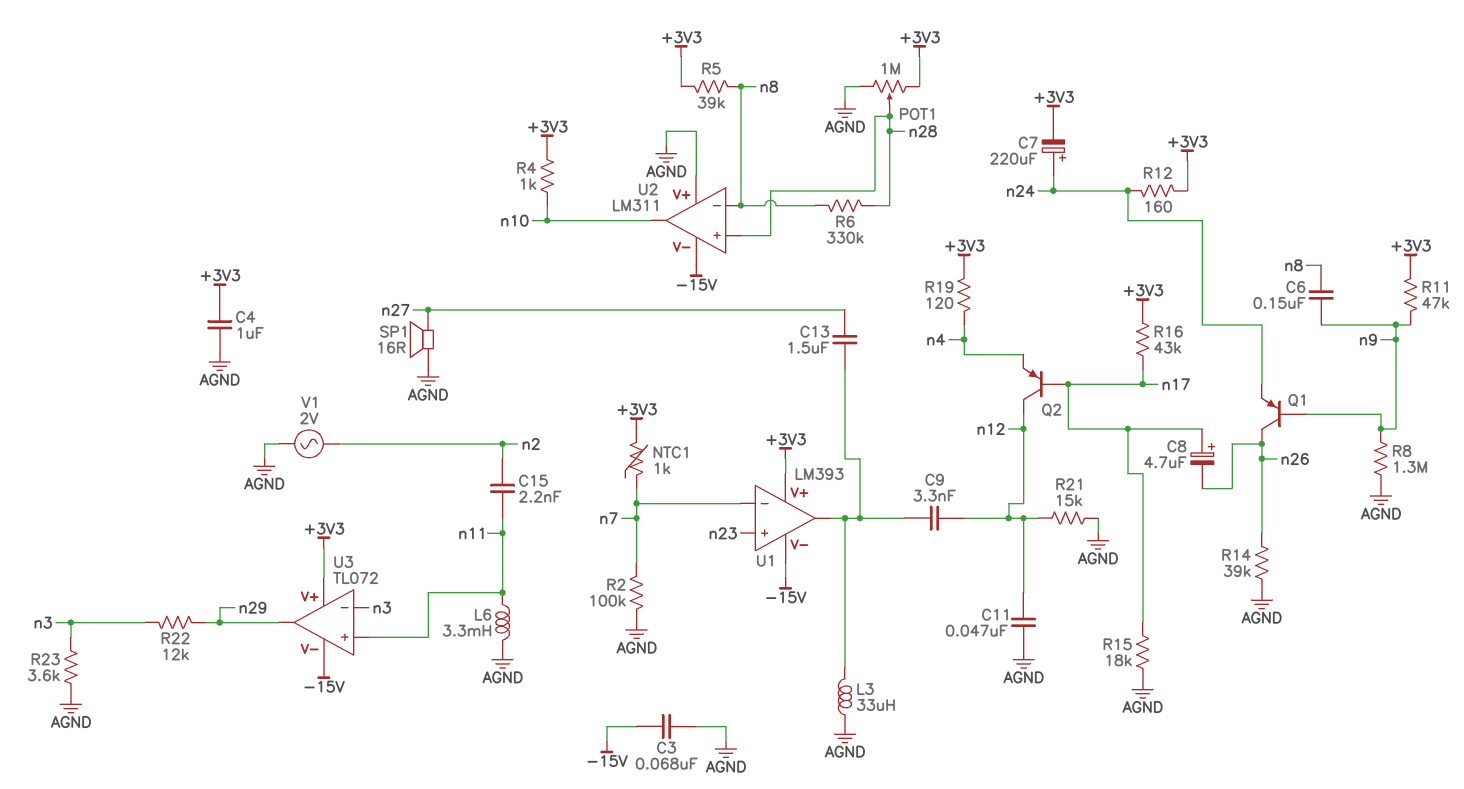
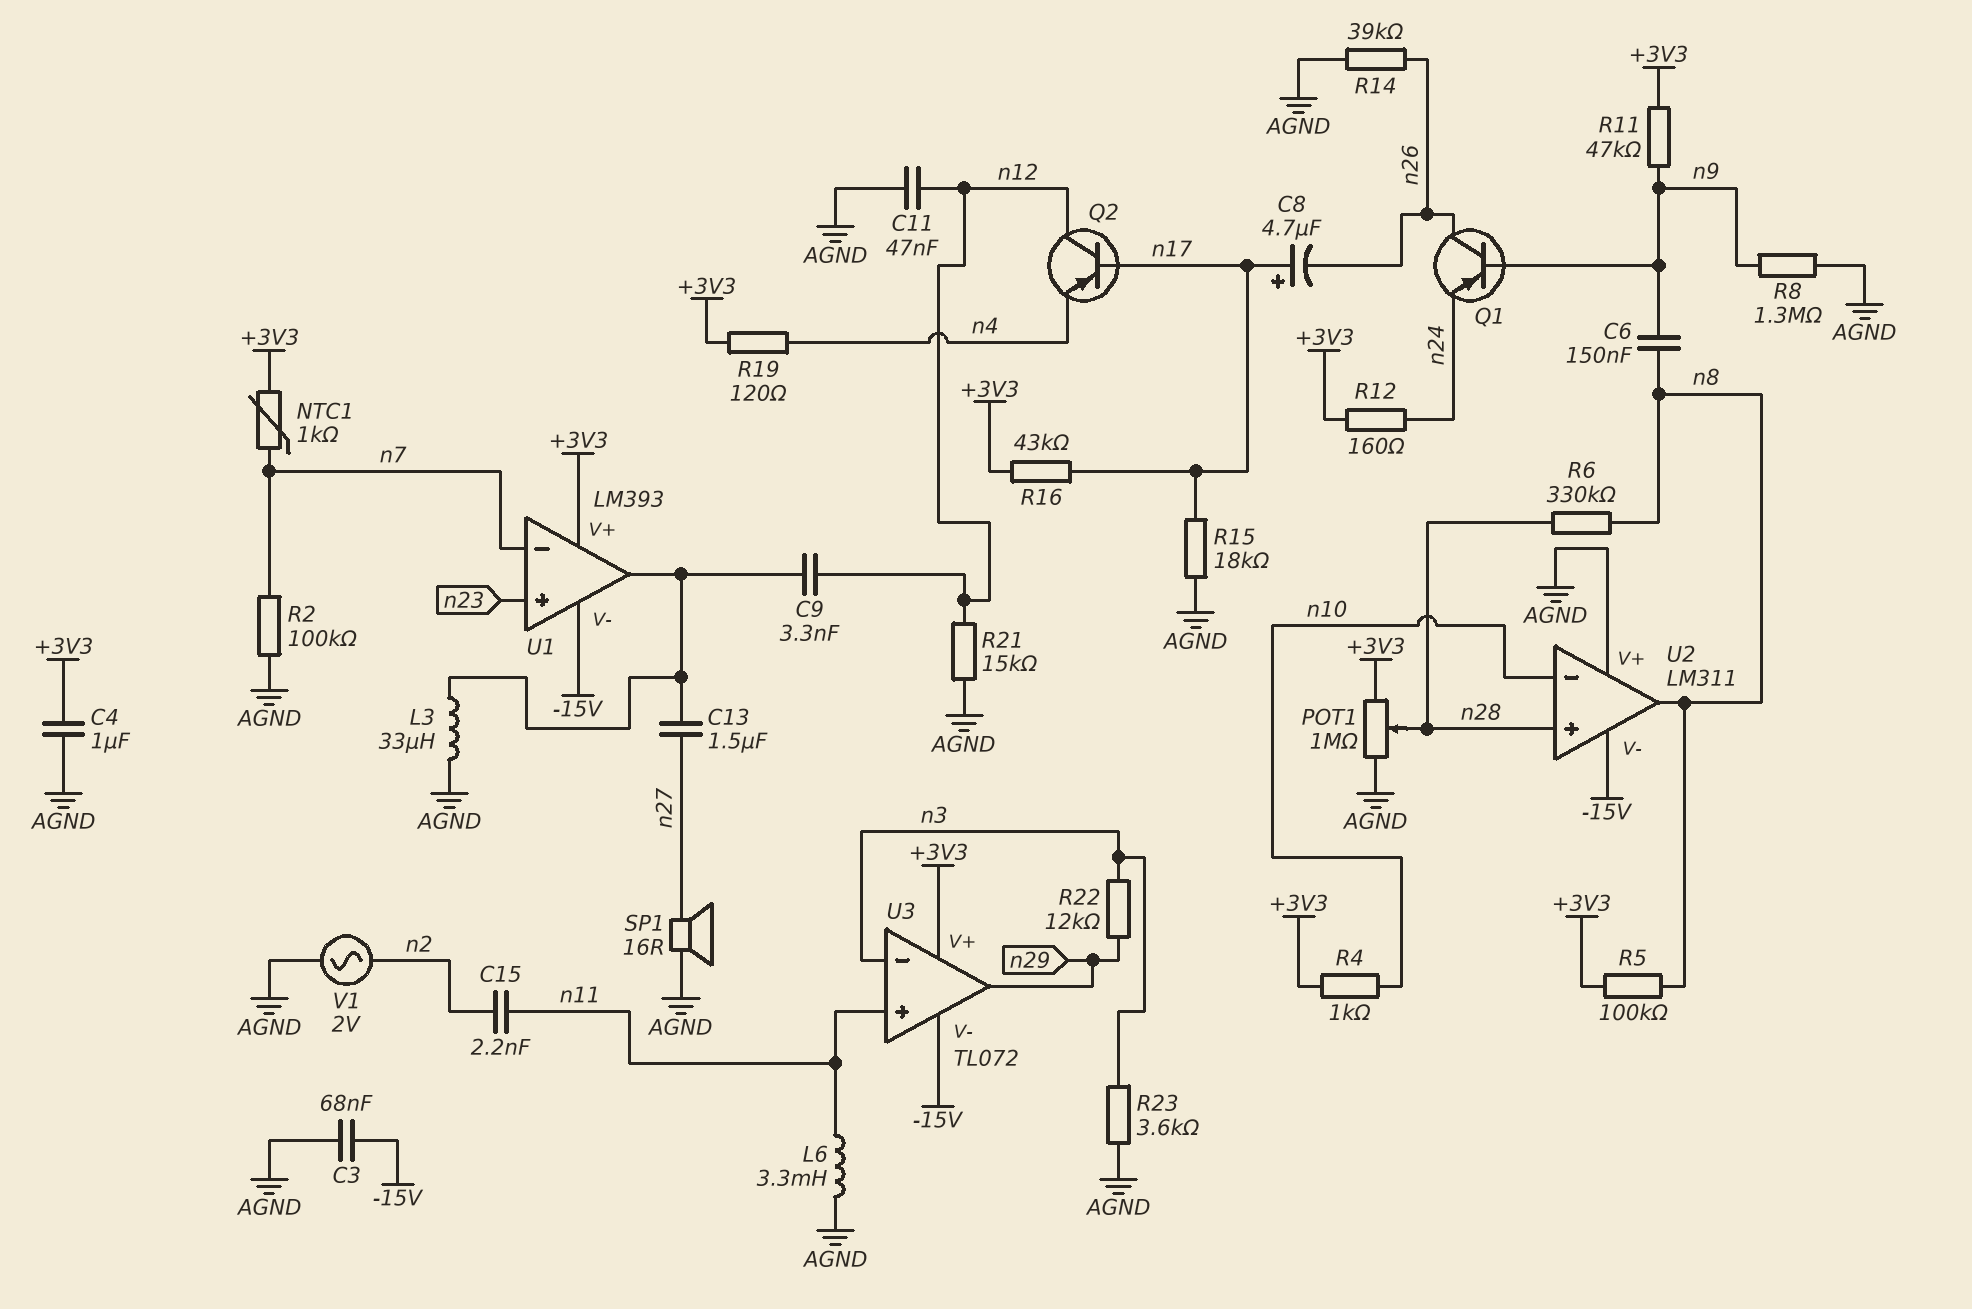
C7: 220uF (plus n24, minus +3V3) -> none
R5: 39k (+3V3, n8) -> 100k (+3V3, n8)
U2 pin in-: n8 -> n10
U2 pin out: n10 -> n8

